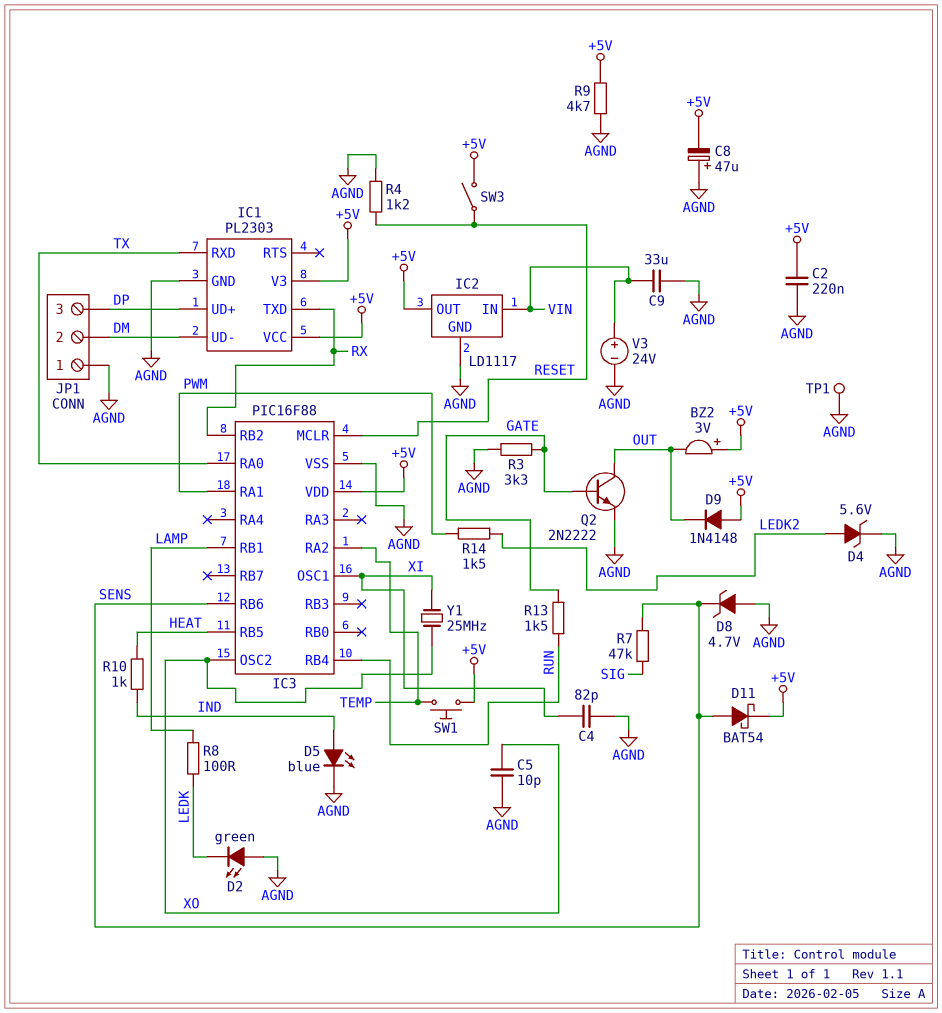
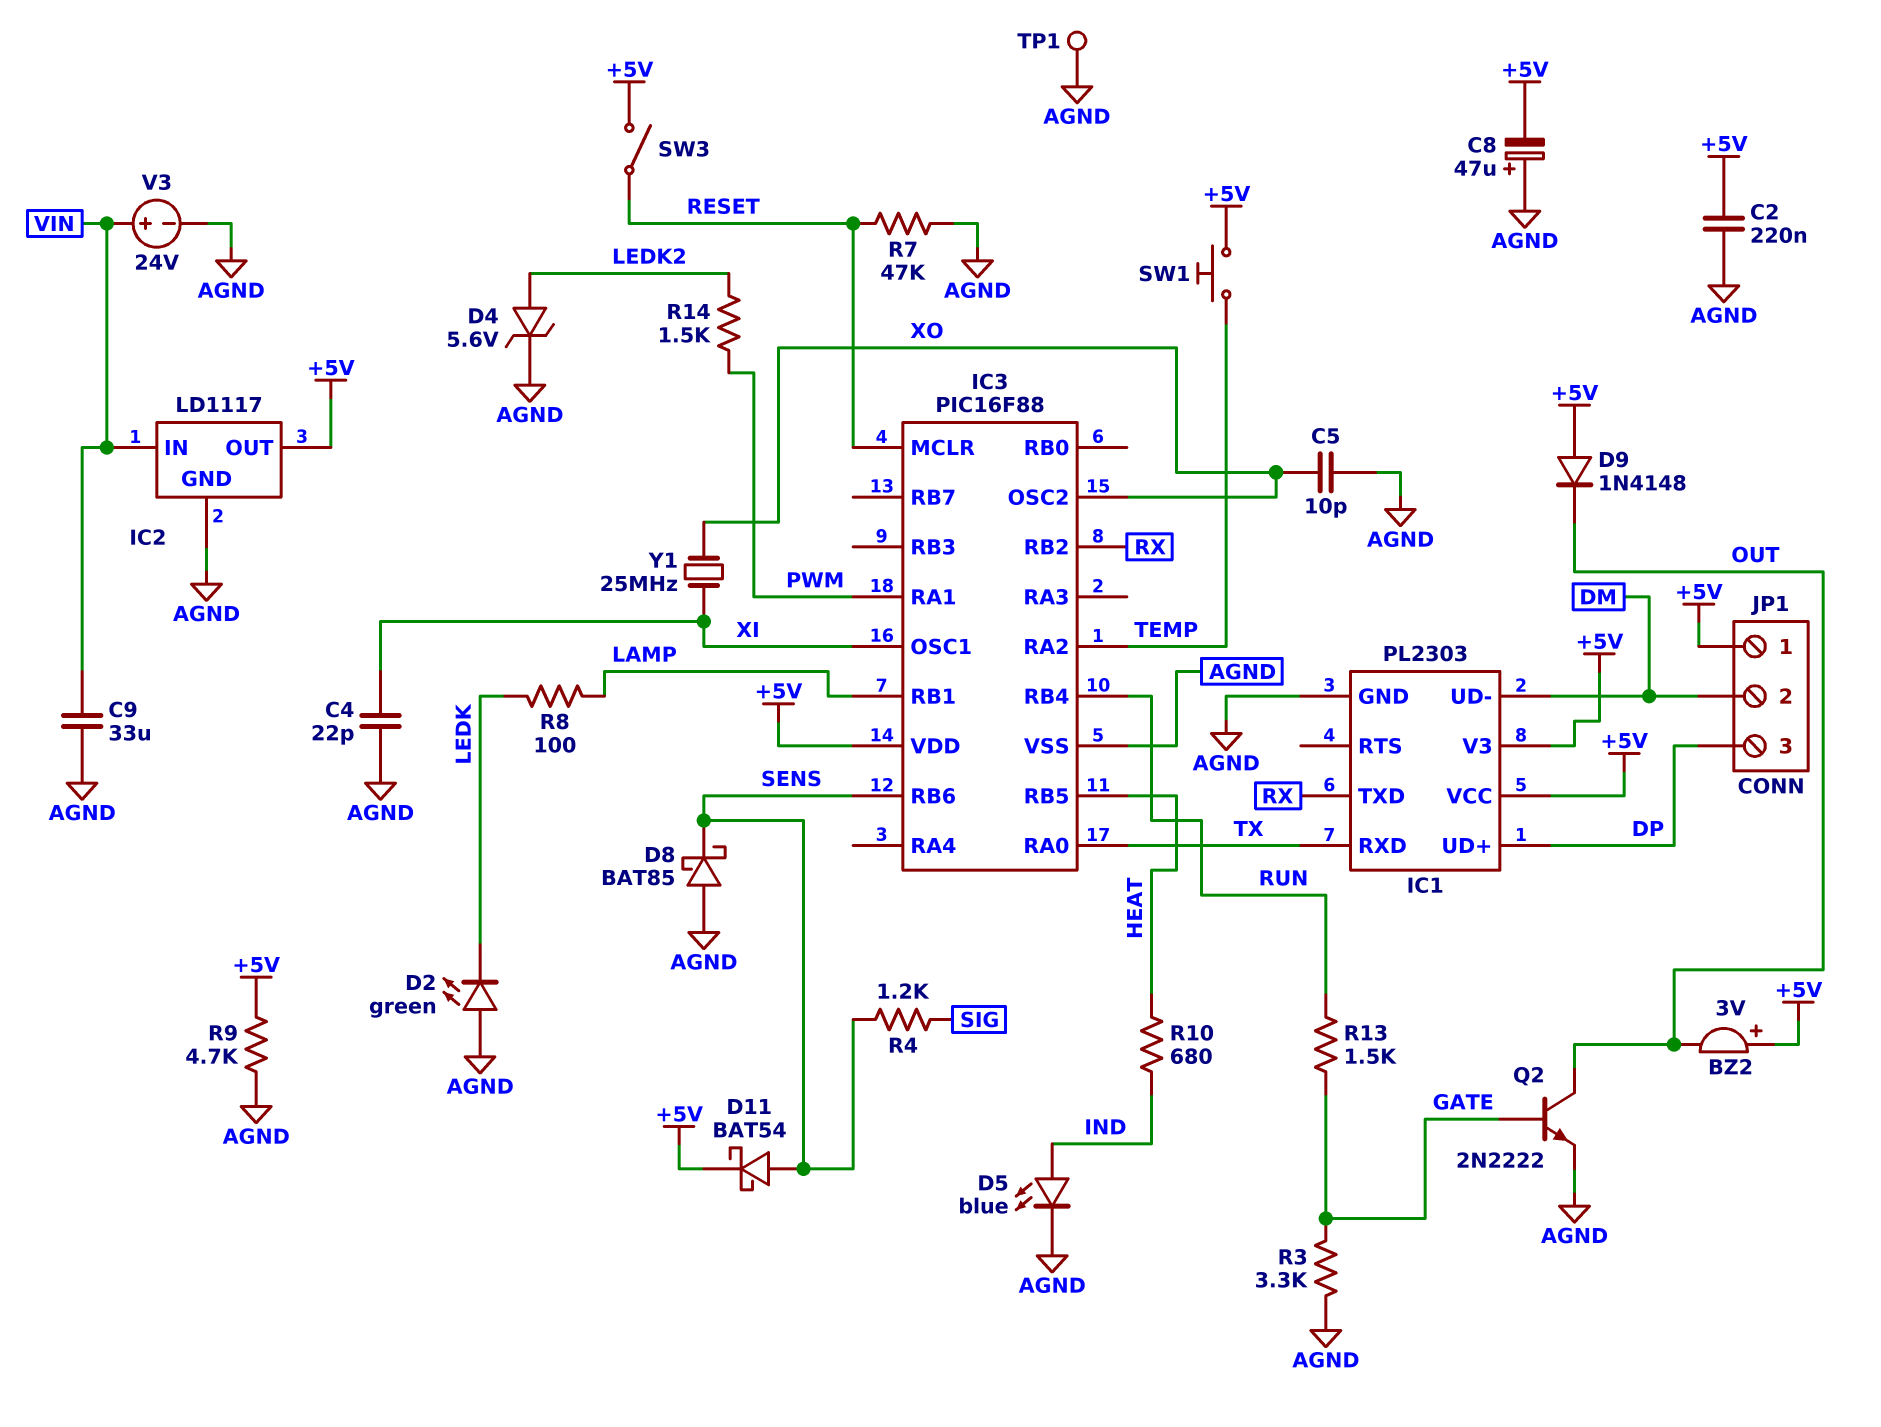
C4: 82pF (AGND, XI) -> 22pF (AGND, XI)
D8: zener 4.7V (A AGND, K SENS) -> schottky BAT85 (A AGND, K SENS)
JP1 pin 1: AGND -> +5V
R4: 1.2k (AGND, RESET) -> 1.2k (SENS, SIG)
R7: 47k (SENS, SIG) -> 47k (AGND, RESET)
R10: 1k (HEAT, IND) -> 680 (HEAT, IND)

